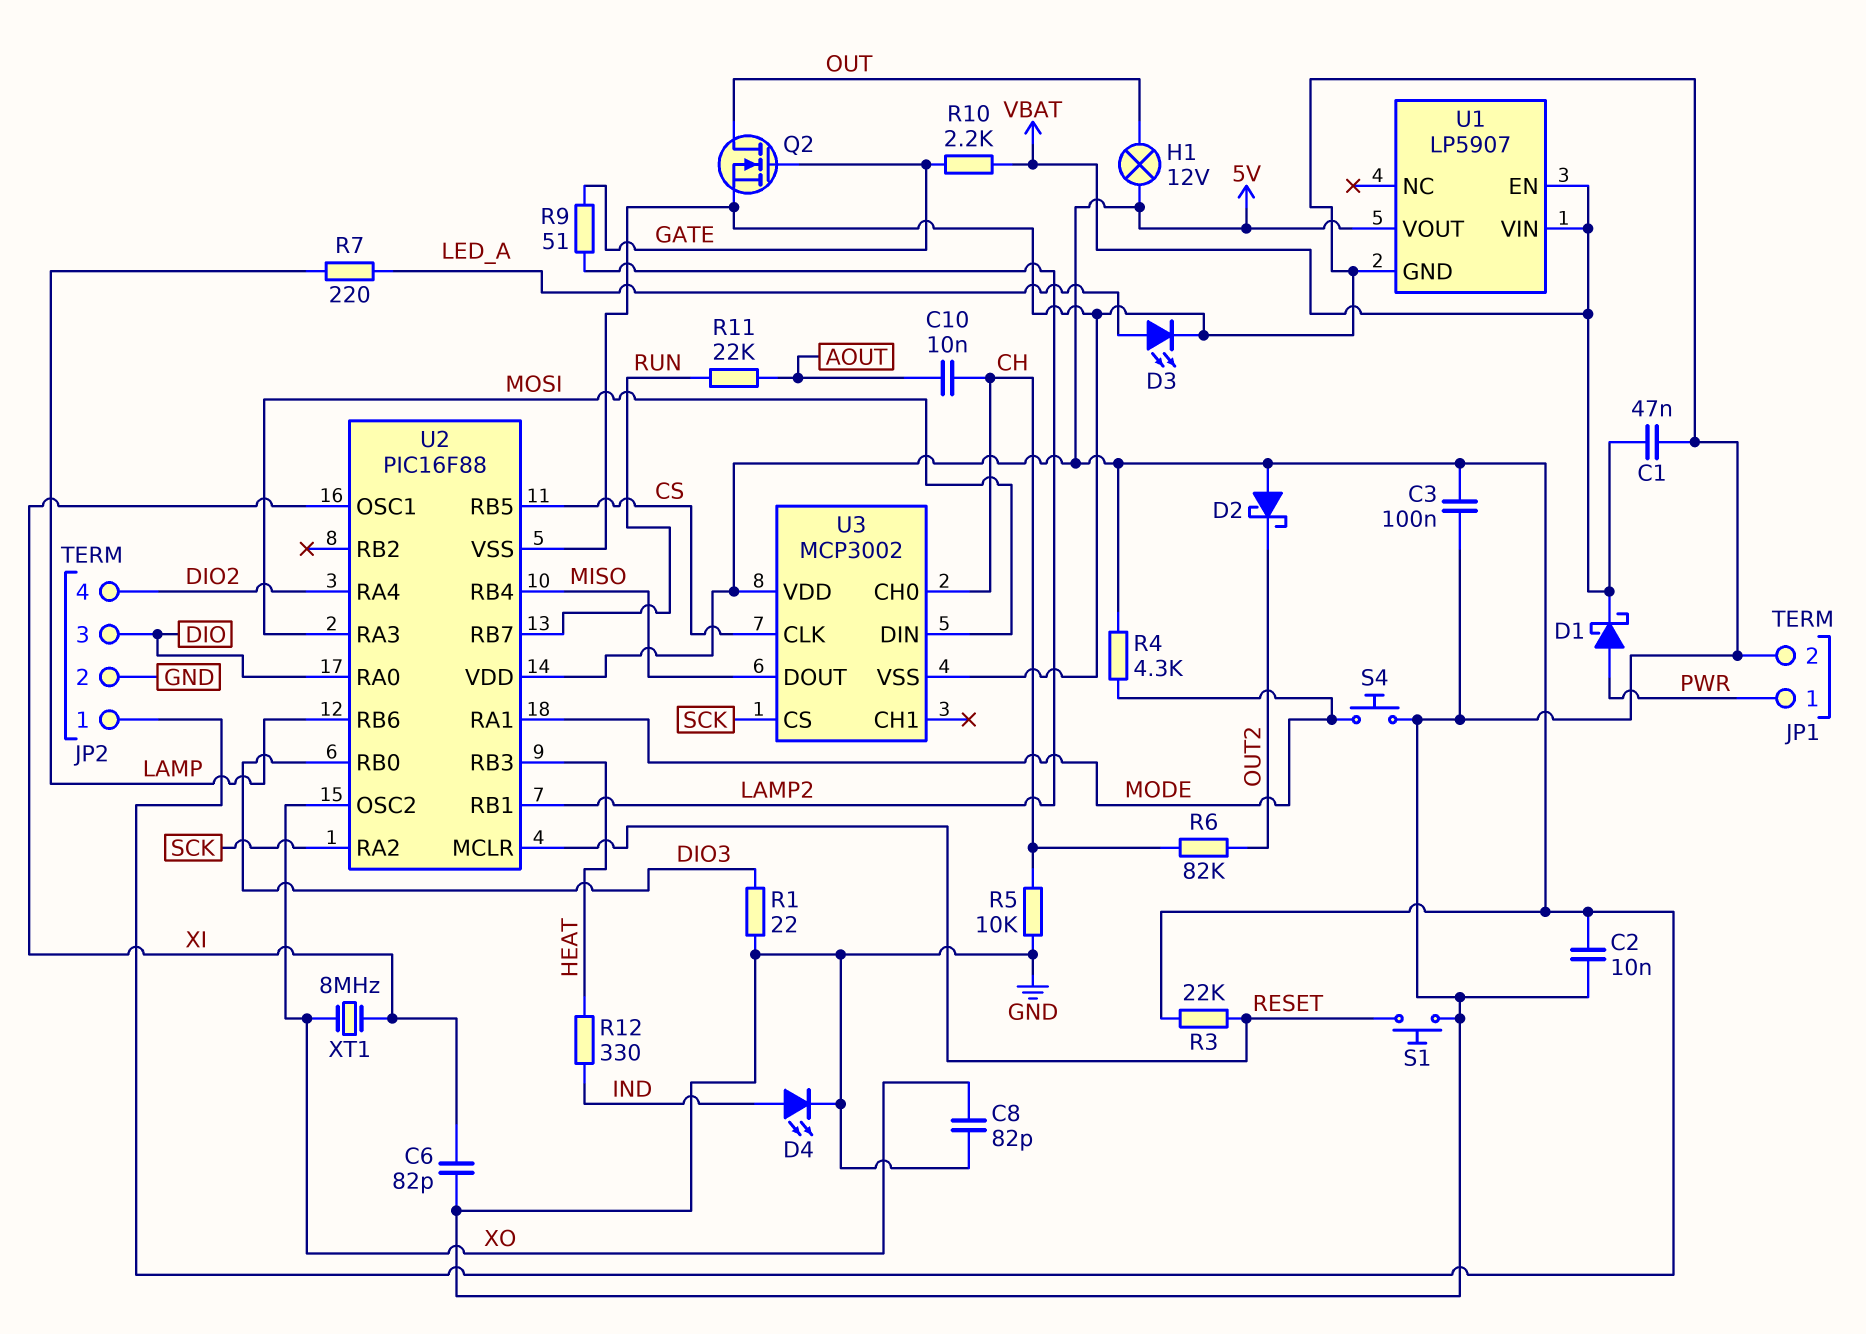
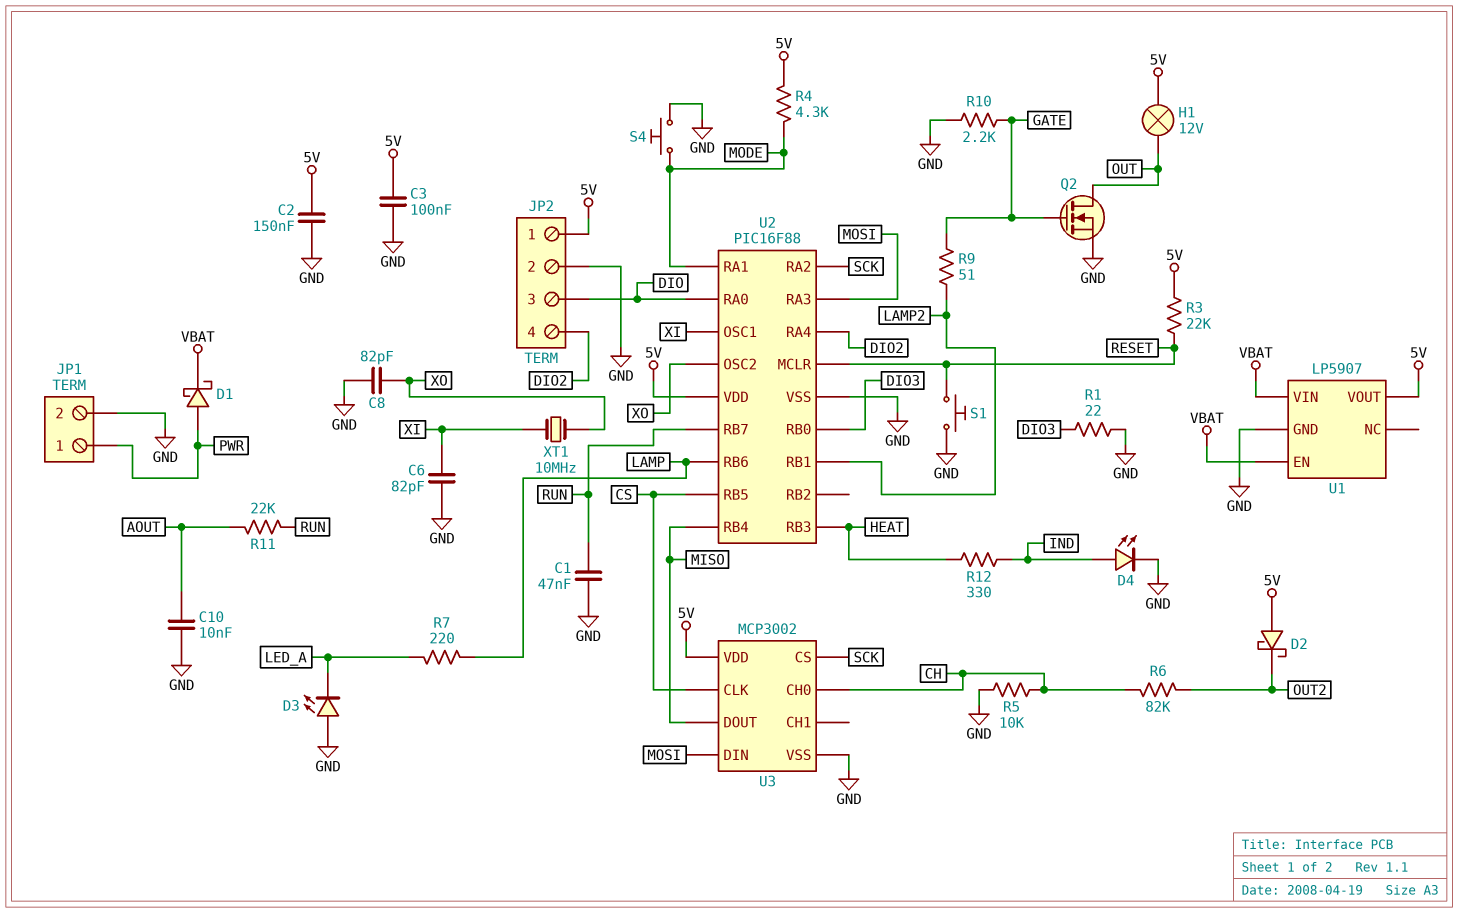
C1: 47nF (GND, VBAT) -> 47nF (GND, RUN)
C2: 10nF (5V, GND) -> 150nF (5V, GND)
C10: 10nF (AOUT, CH) -> 10nF (AOUT, GND)
D3: LED (A LED_A, K GND) -> LED (A GND, K LED_A)
R10: 2.2k (GATE, VBAT) -> 2.2k (GATE, GND)
XT1: 8MHz (XI, XO) -> 10MHz (XI, XO)

